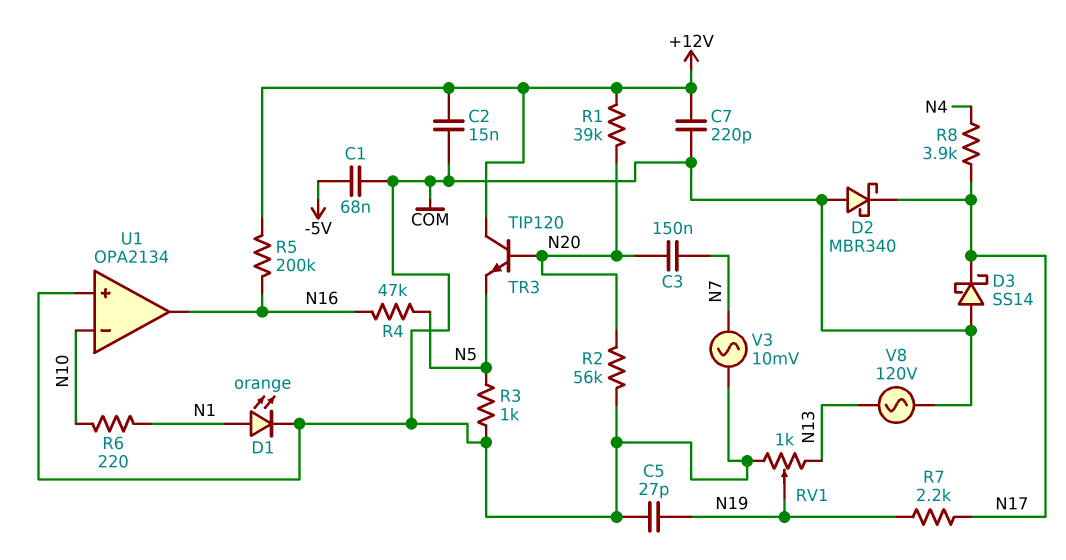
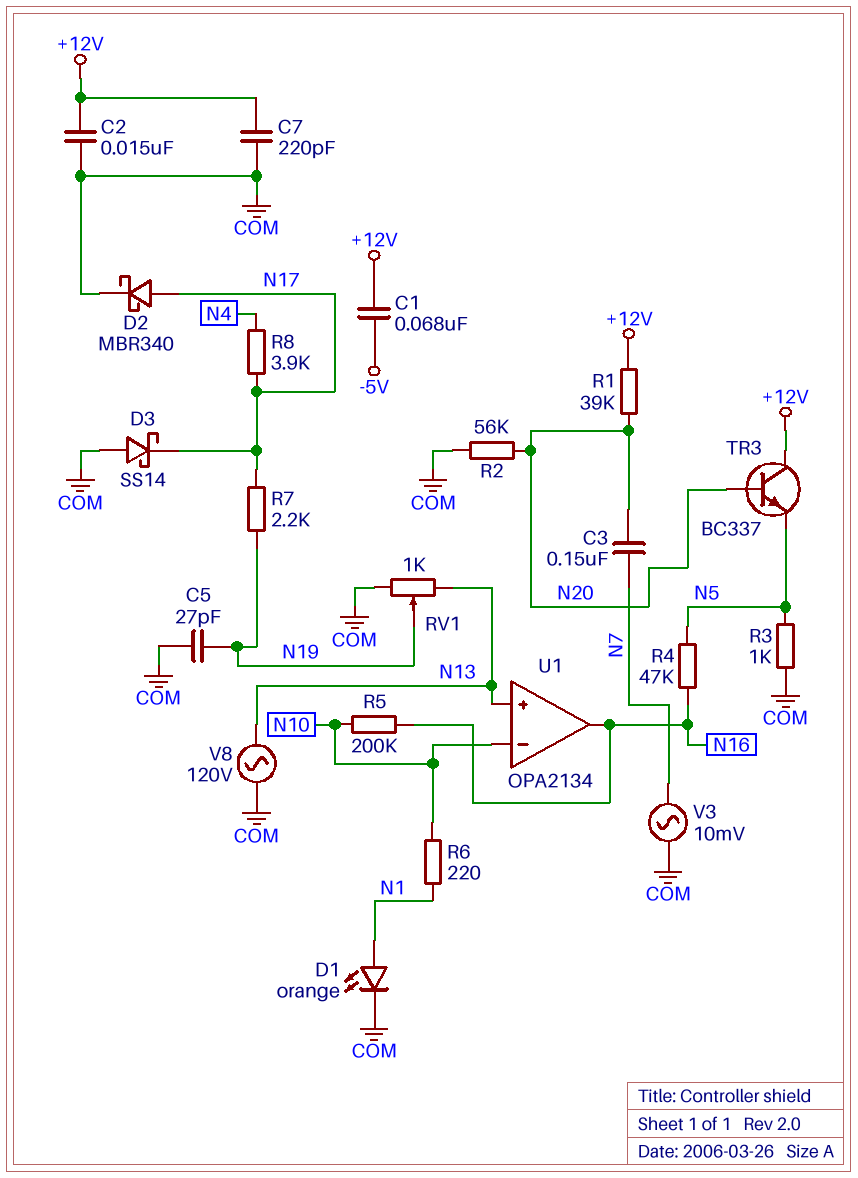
C1: 68nF (-5V, COM) -> 68nF (+12V, -5V)
D2: schottky MBR340 (A COM, K N17) -> schottky MBR340 (A N17, K COM)
R5: 200k (+12V, N16) -> 200k (N10, N16)
TR3: NPN TIP120 (B N20, C +12V, E N5) -> NPN BC337 (B N20, C +12V, E N5)
U1 pin in+: COM -> N13

